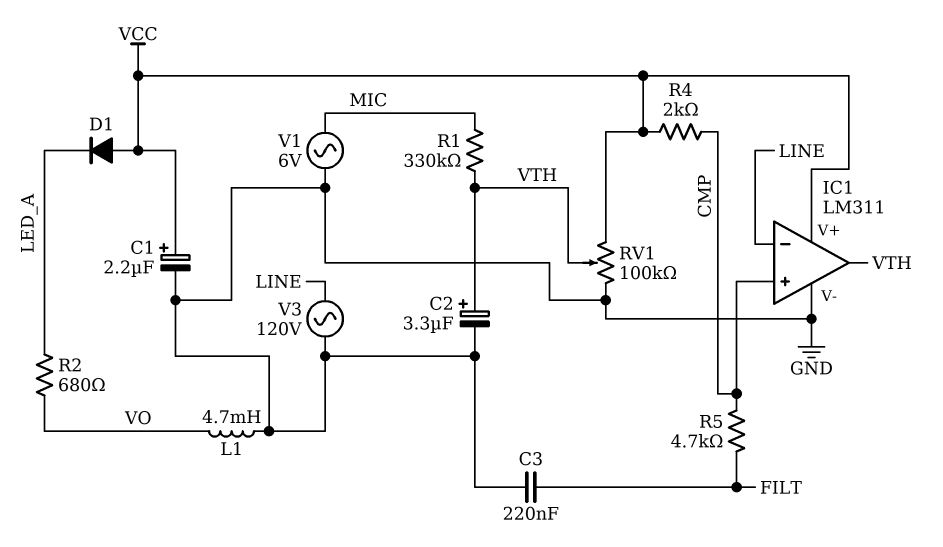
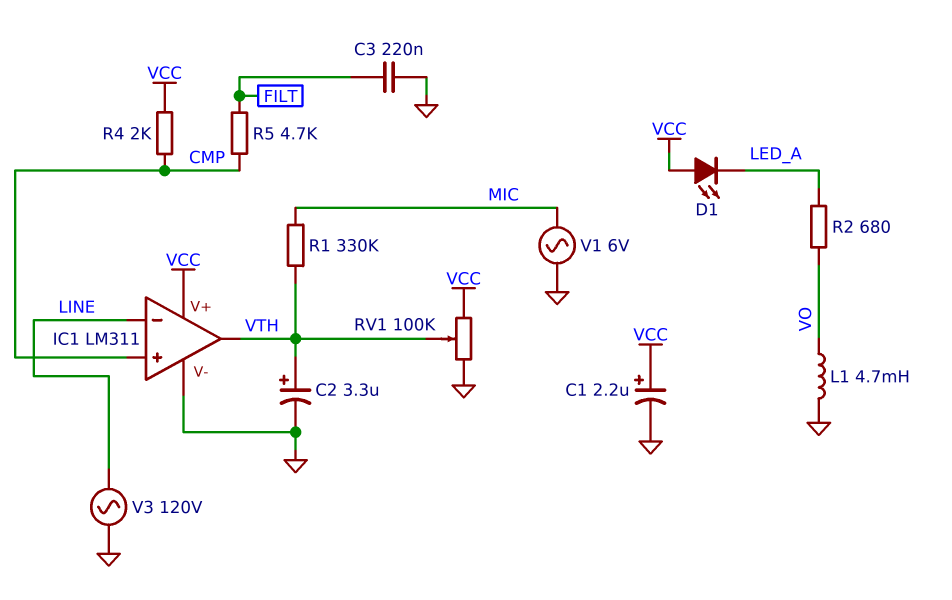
D1: diode (A VCC, K LED_A) -> LED (A VCC, K LED_A)

